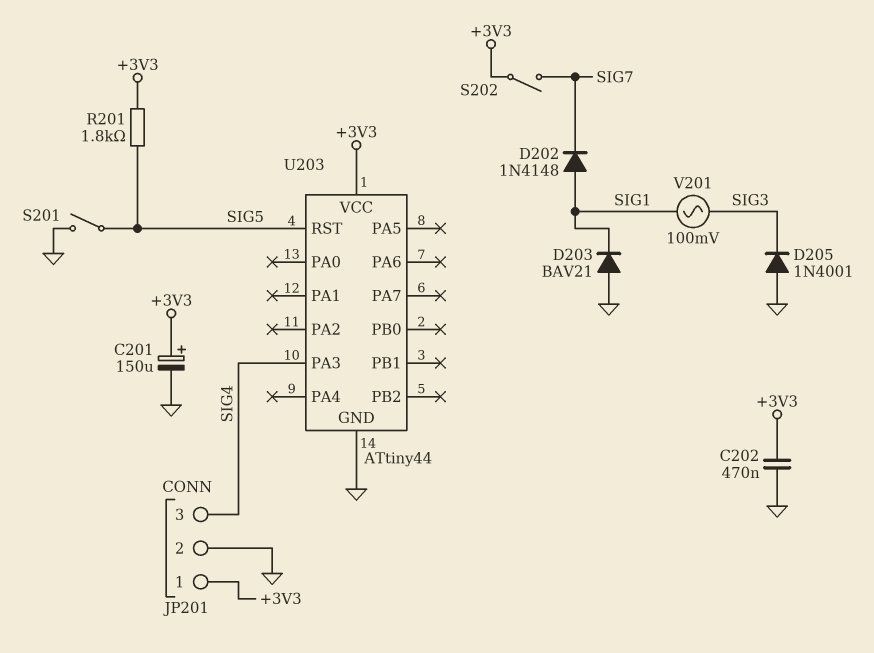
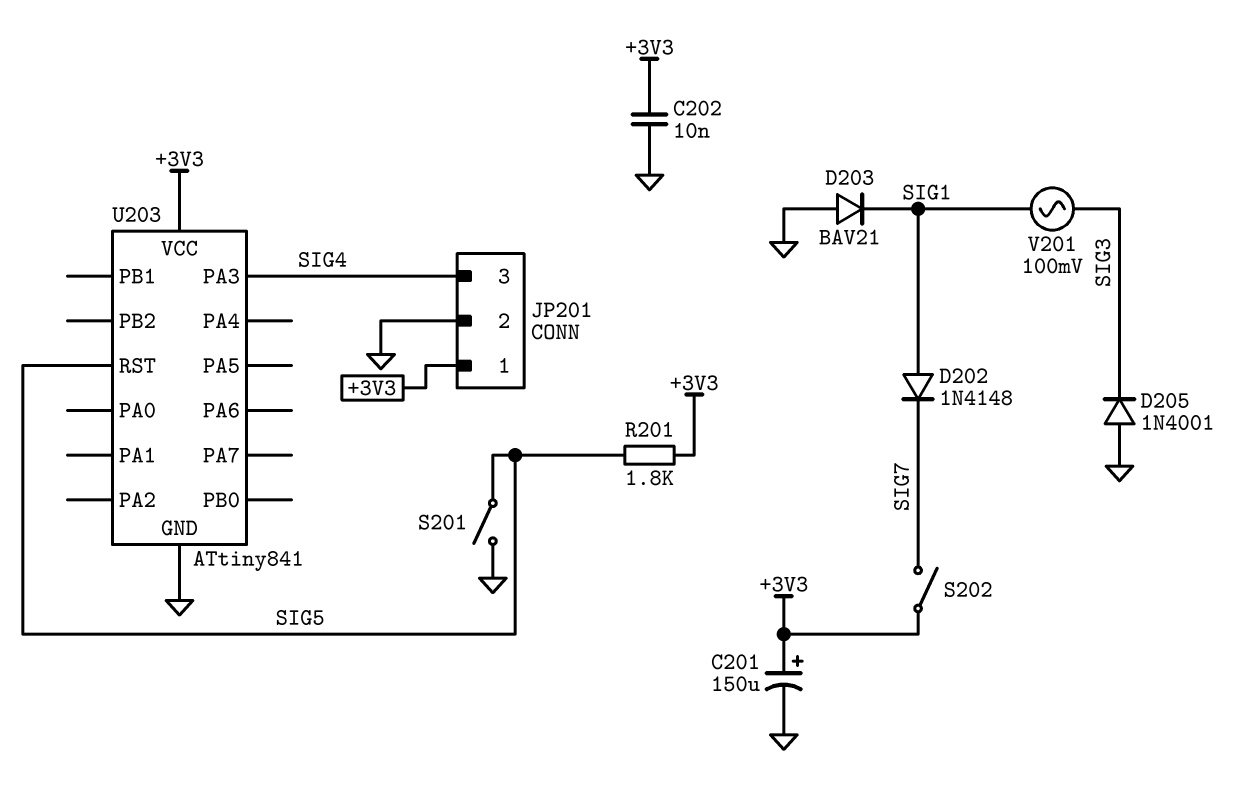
C202: 470nF (+3V3, GND) -> 10nF (+3V3, GND)
U203: ATtiny44 -> ATtiny841

